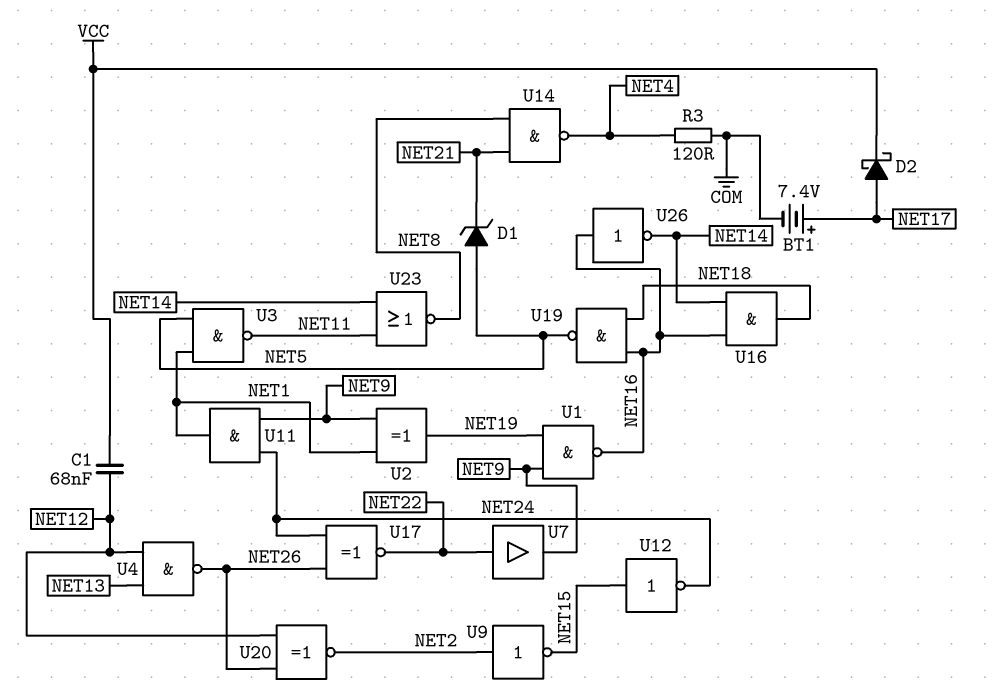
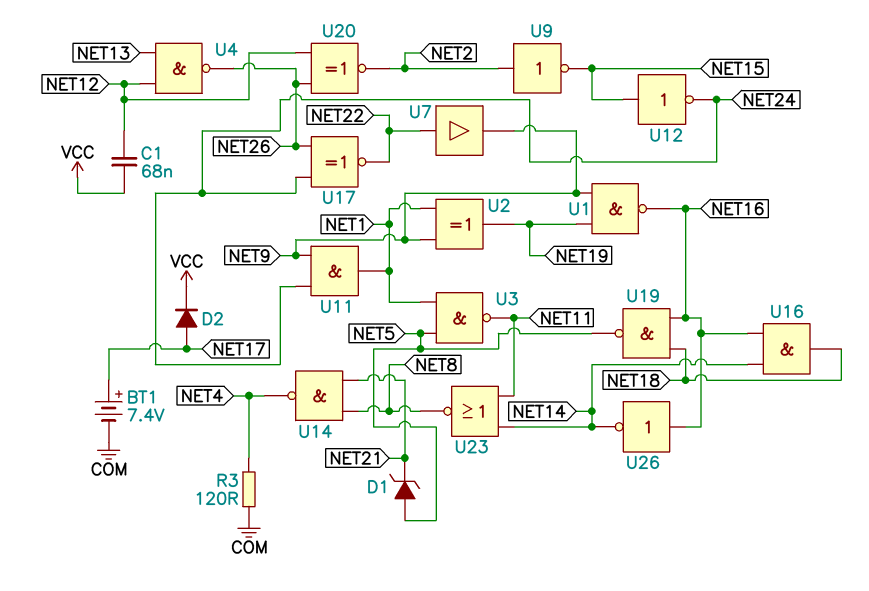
D2: schottky (A NET17, K VCC) -> diode (A NET17, K VCC)

